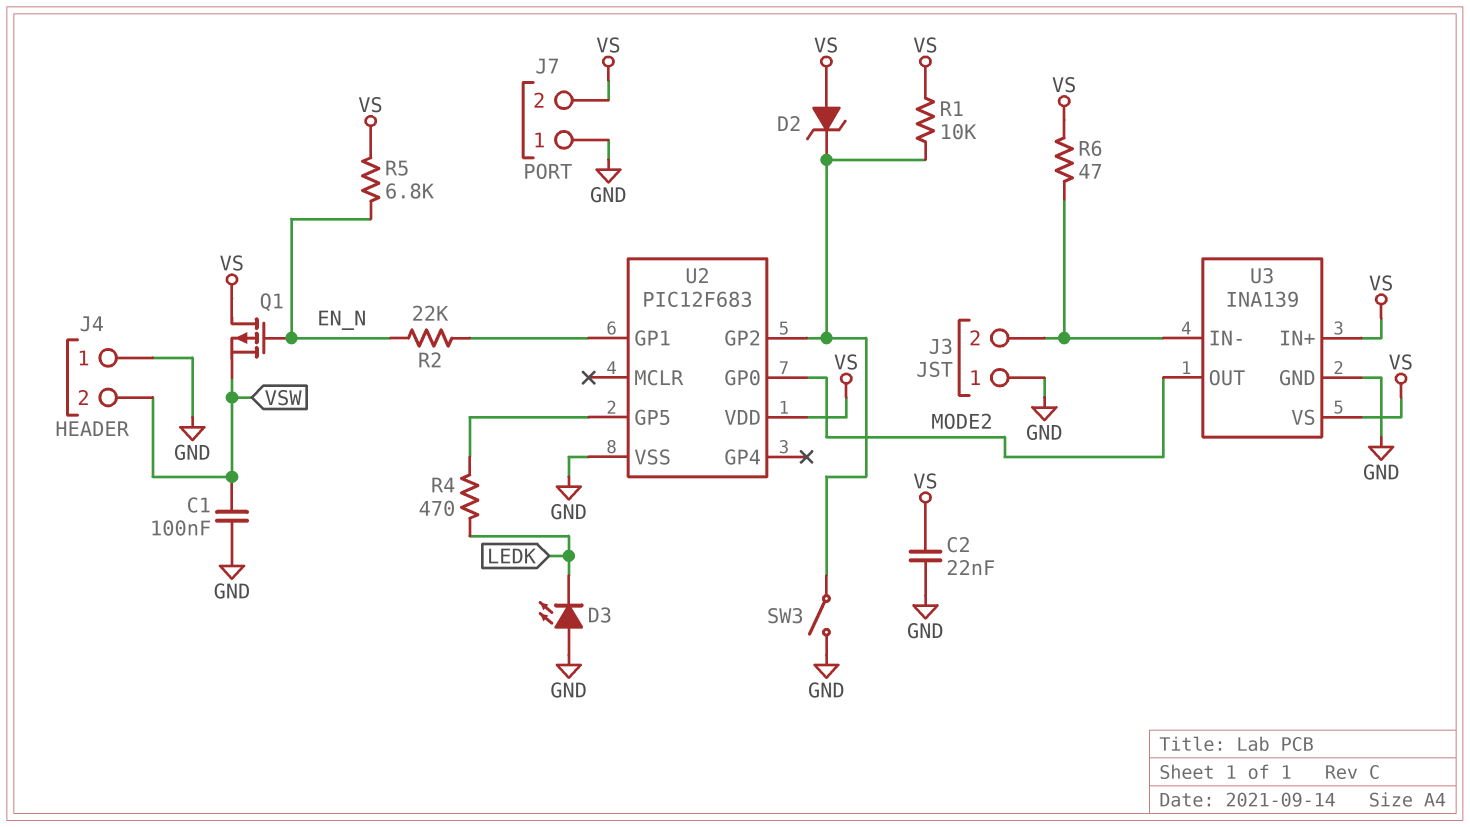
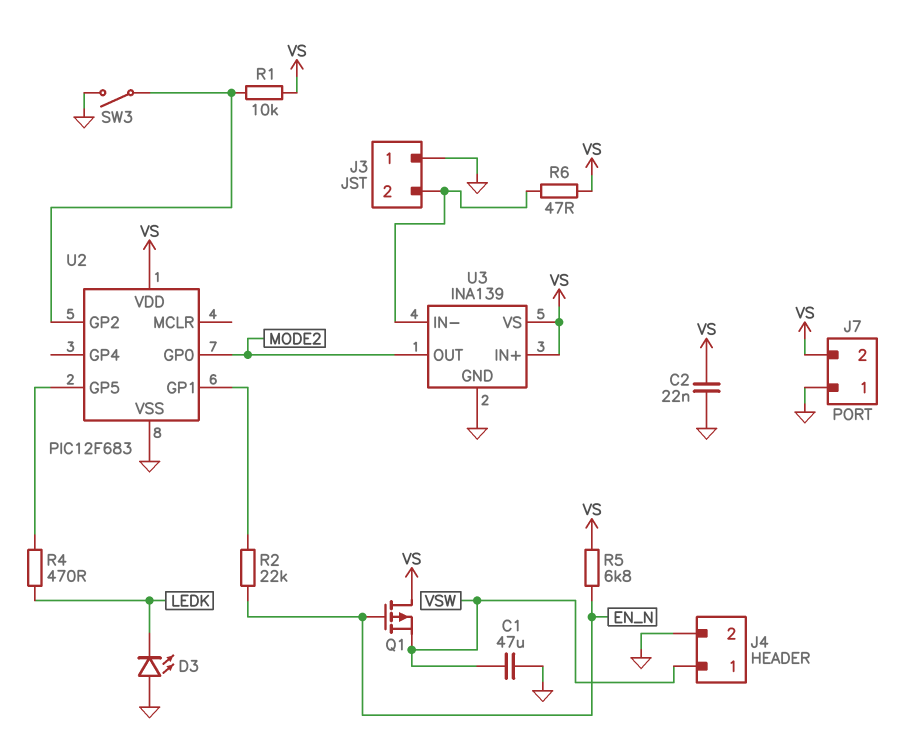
C1: 100nF (GND, VSW) -> 47uF (GND, VSW)
D2: zener (A VS, K U2/GP2) -> none
J4 pin 1: GND -> VSW
J4 pin 2: VSW -> GND

